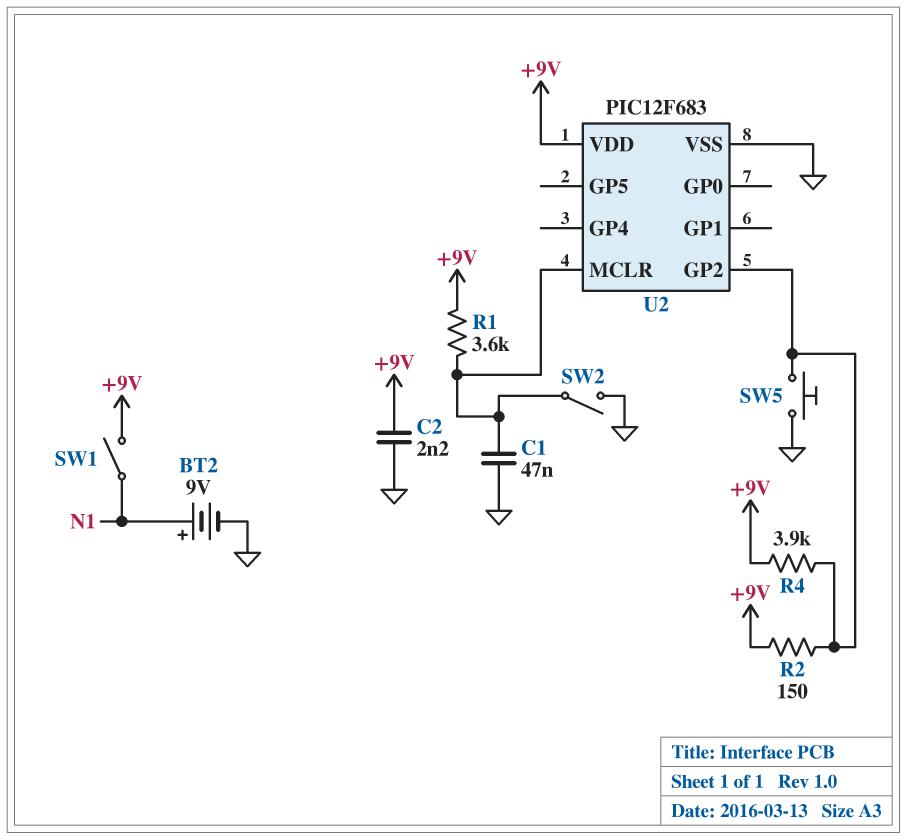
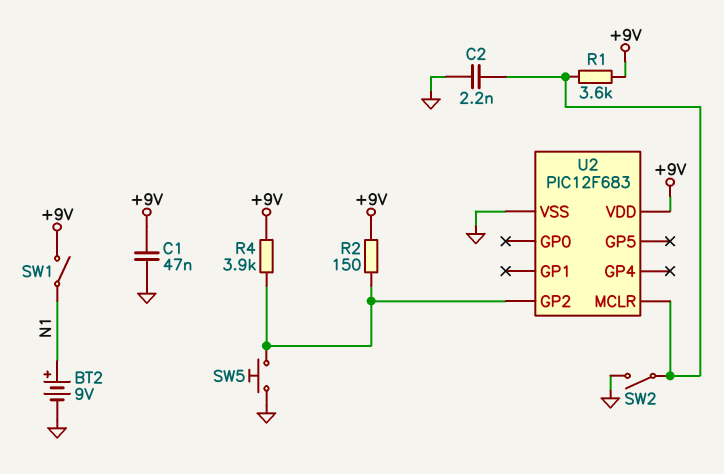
C1: 47nF (GND, U2/MCLR) -> 47nF (+9V, GND)
C2: 2.2nF (+9V, GND) -> 2.2nF (GND, U2/MCLR)

